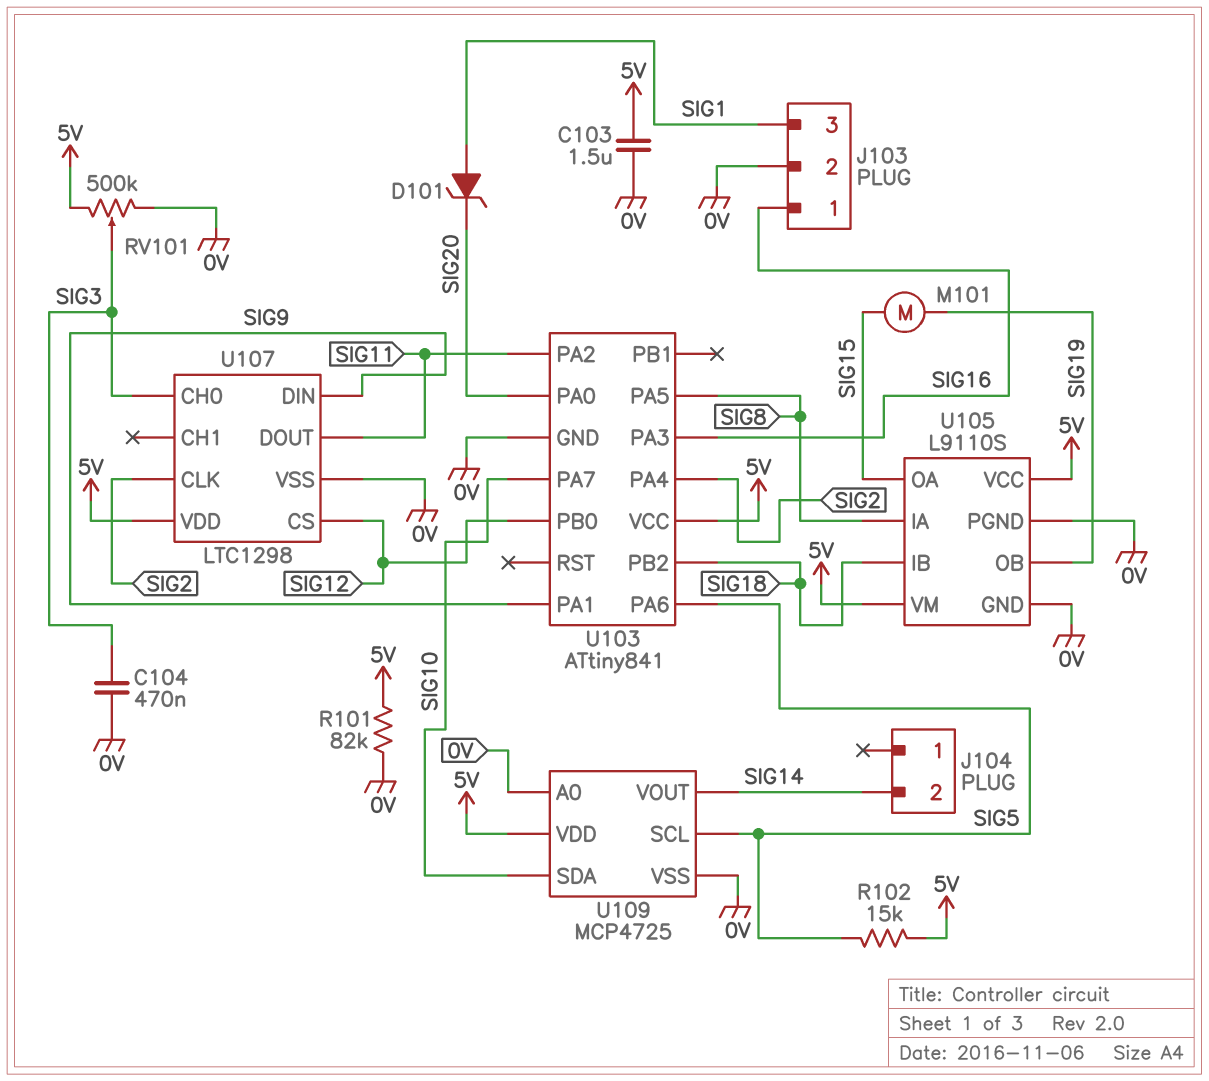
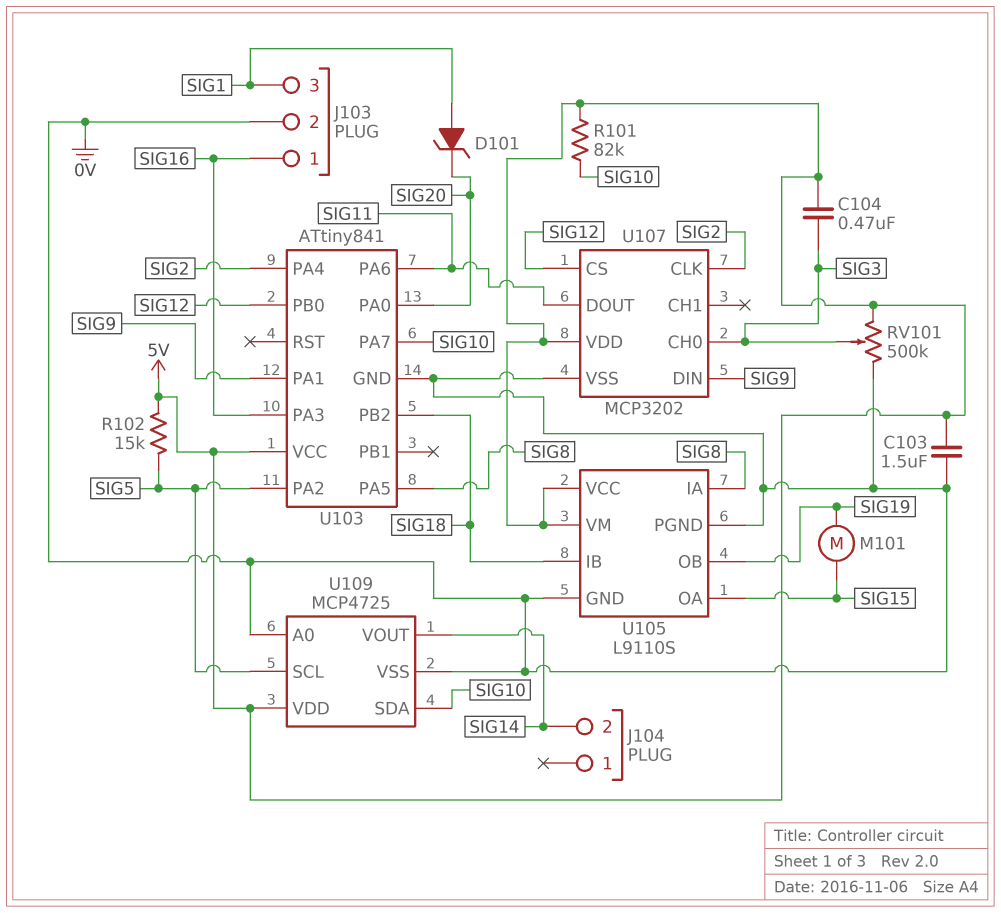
C104: 470nF (0V, SIG3) -> 470nF (5V, SIG3)
R101: 82k (0V, 5V) -> 82k (5V, SIG10)
U103 pin PA2: SIG11 -> SIG5
U103 pin PA6: SIG5 -> SIG11
U107: LTC1298 -> MCP3202

